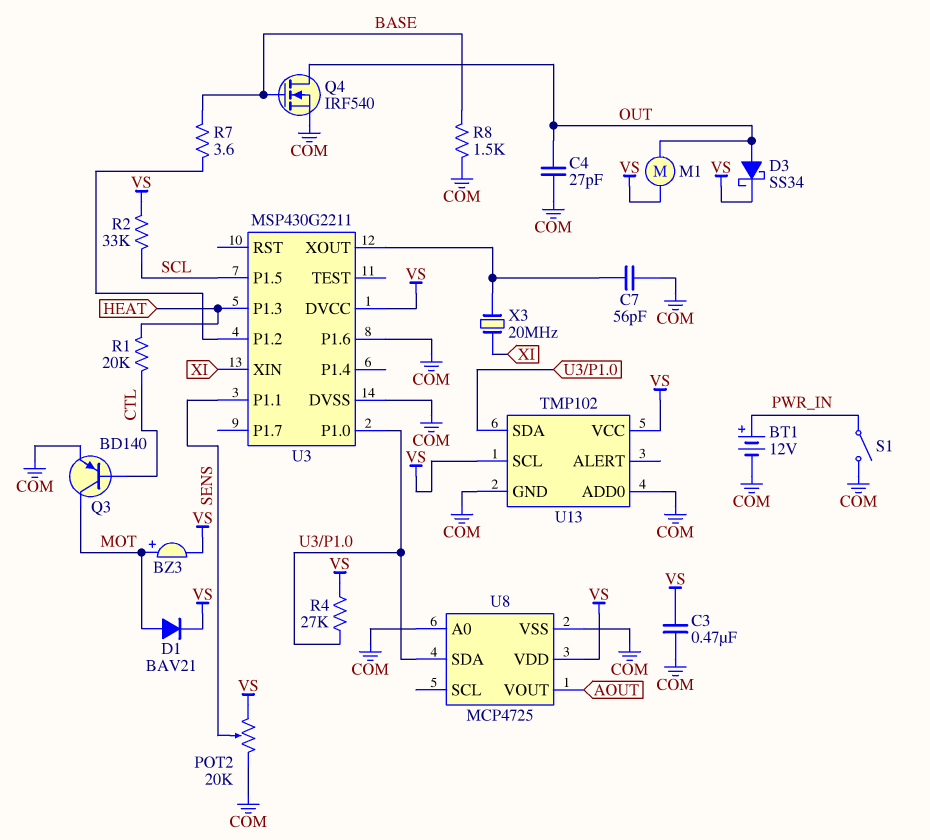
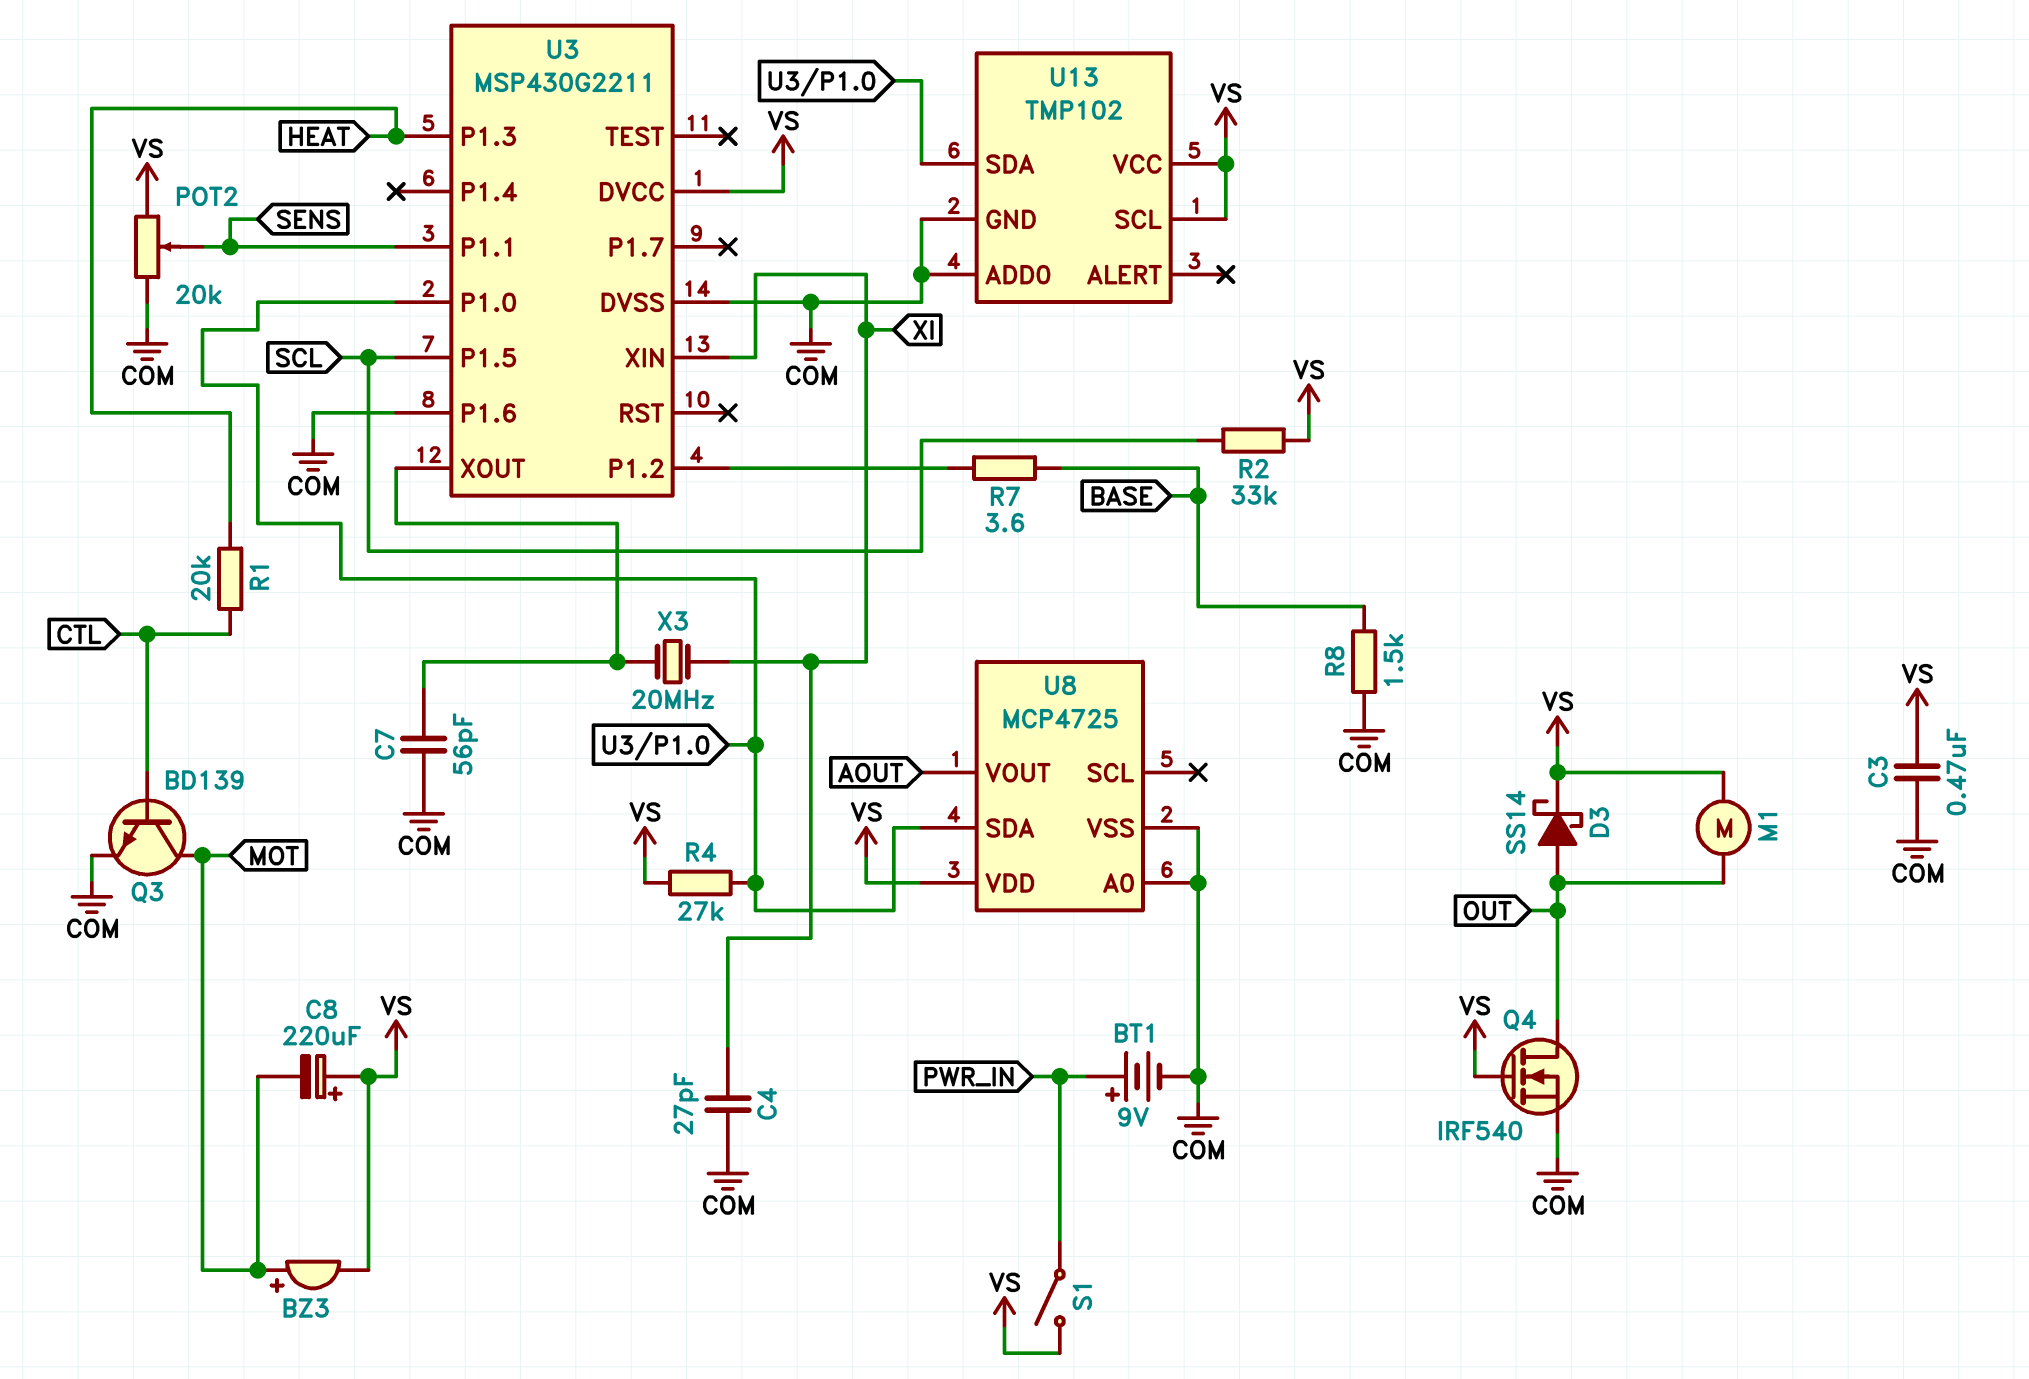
BT1: 12V (plus PWR_IN, minus COM) -> 9V (plus PWR_IN, minus COM)
C4: 27pF (COM, OUT) -> 27pF (COM, XI)
C8: none -> 220uF (plus VS, minus MOT)
D1: diode BAV21 (A MOT, K VS) -> none
D3: schottky SS34 (A OUT, K VS) -> schottky SS14 (A OUT, K VS)
Q3: PNP BD140 (B CTL, C MOT, E COM) -> NPN BD139 (B CTL, C MOT, E COM)
Q4: NMOS IRF540 (G BASE, D OUT, S COM) -> NMOS IRF540 (G VS, D OUT, S COM)
S1: switch (COM, PWR_IN) -> switch (PWR_IN, VS)

